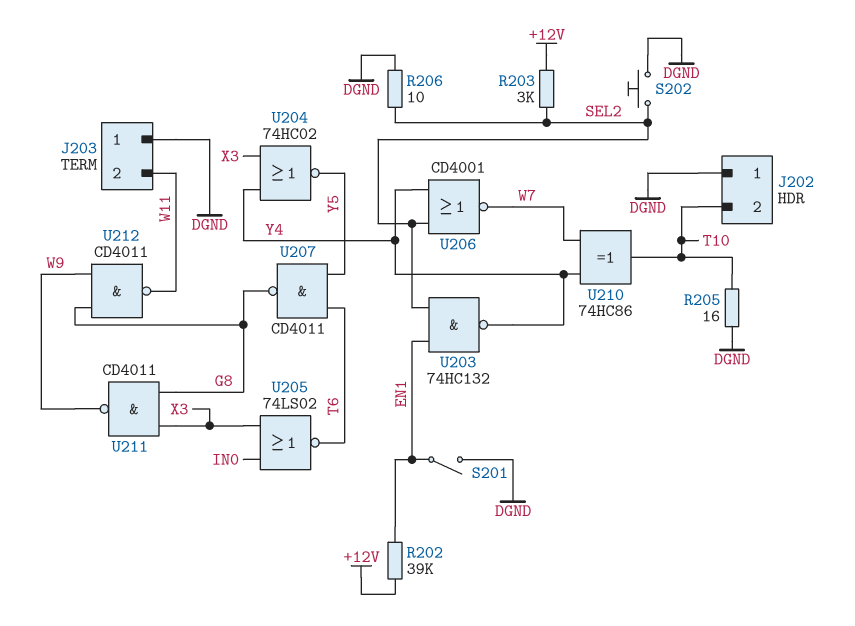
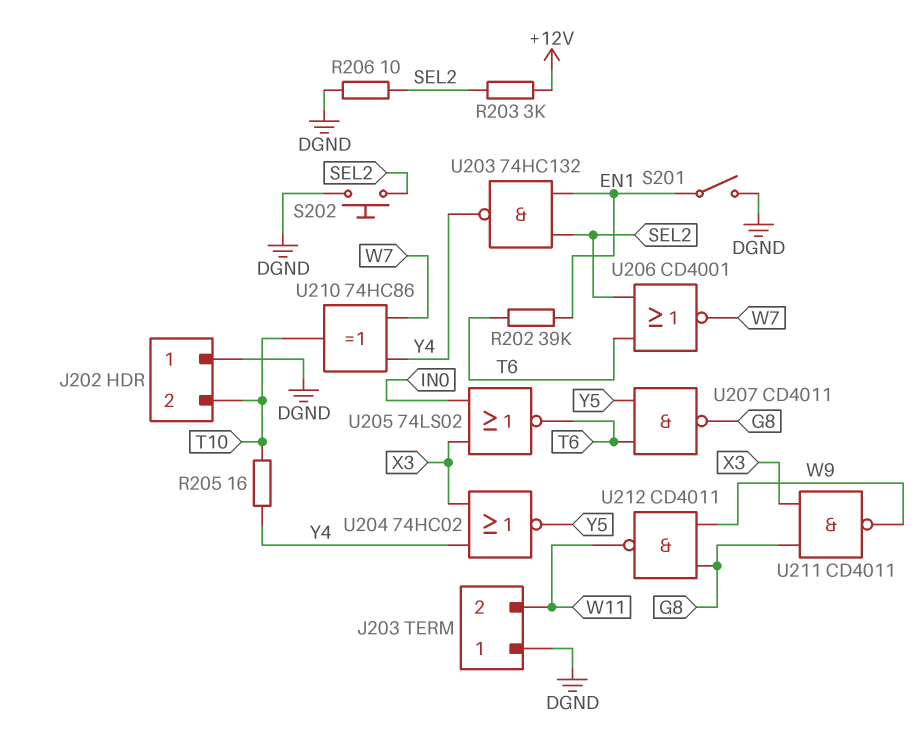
R202: 39k (+12V, EN1) -> 39k (EN1, T6)
R205: 16 (DGND, T10) -> 16 (T10, Y4)
U206: NOR CD4001 (in SEL2, in Y4, out W7) -> NOR CD4001 (in SEL2, in T6, out W7)

